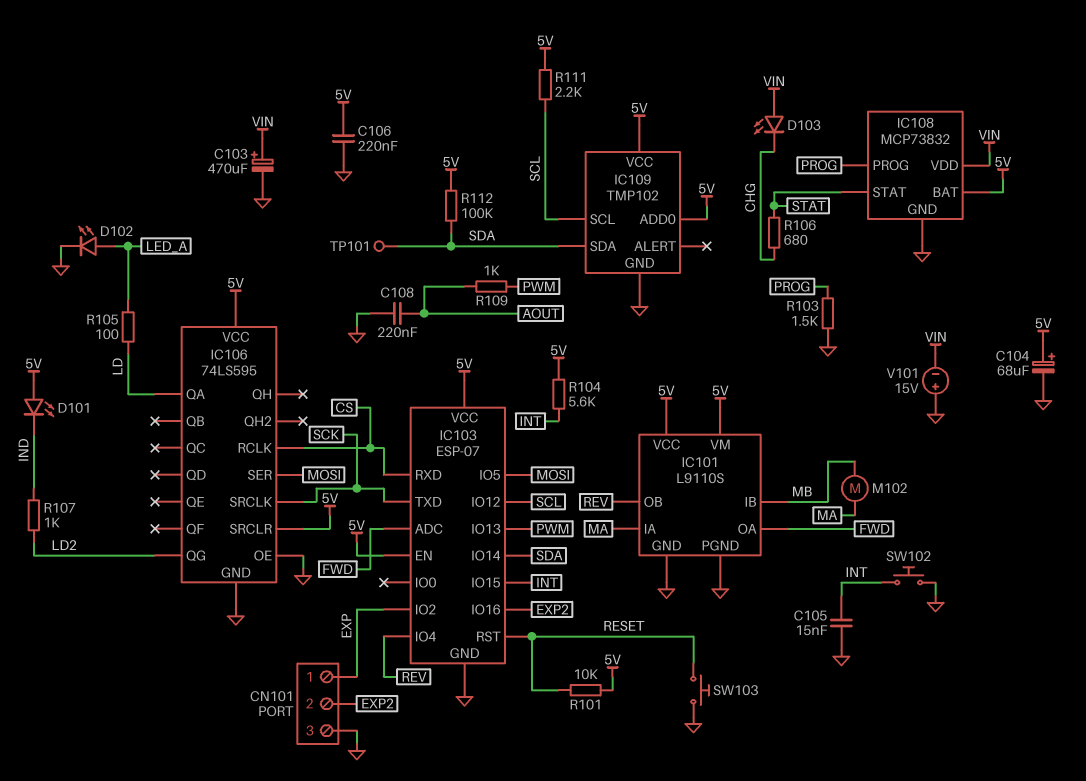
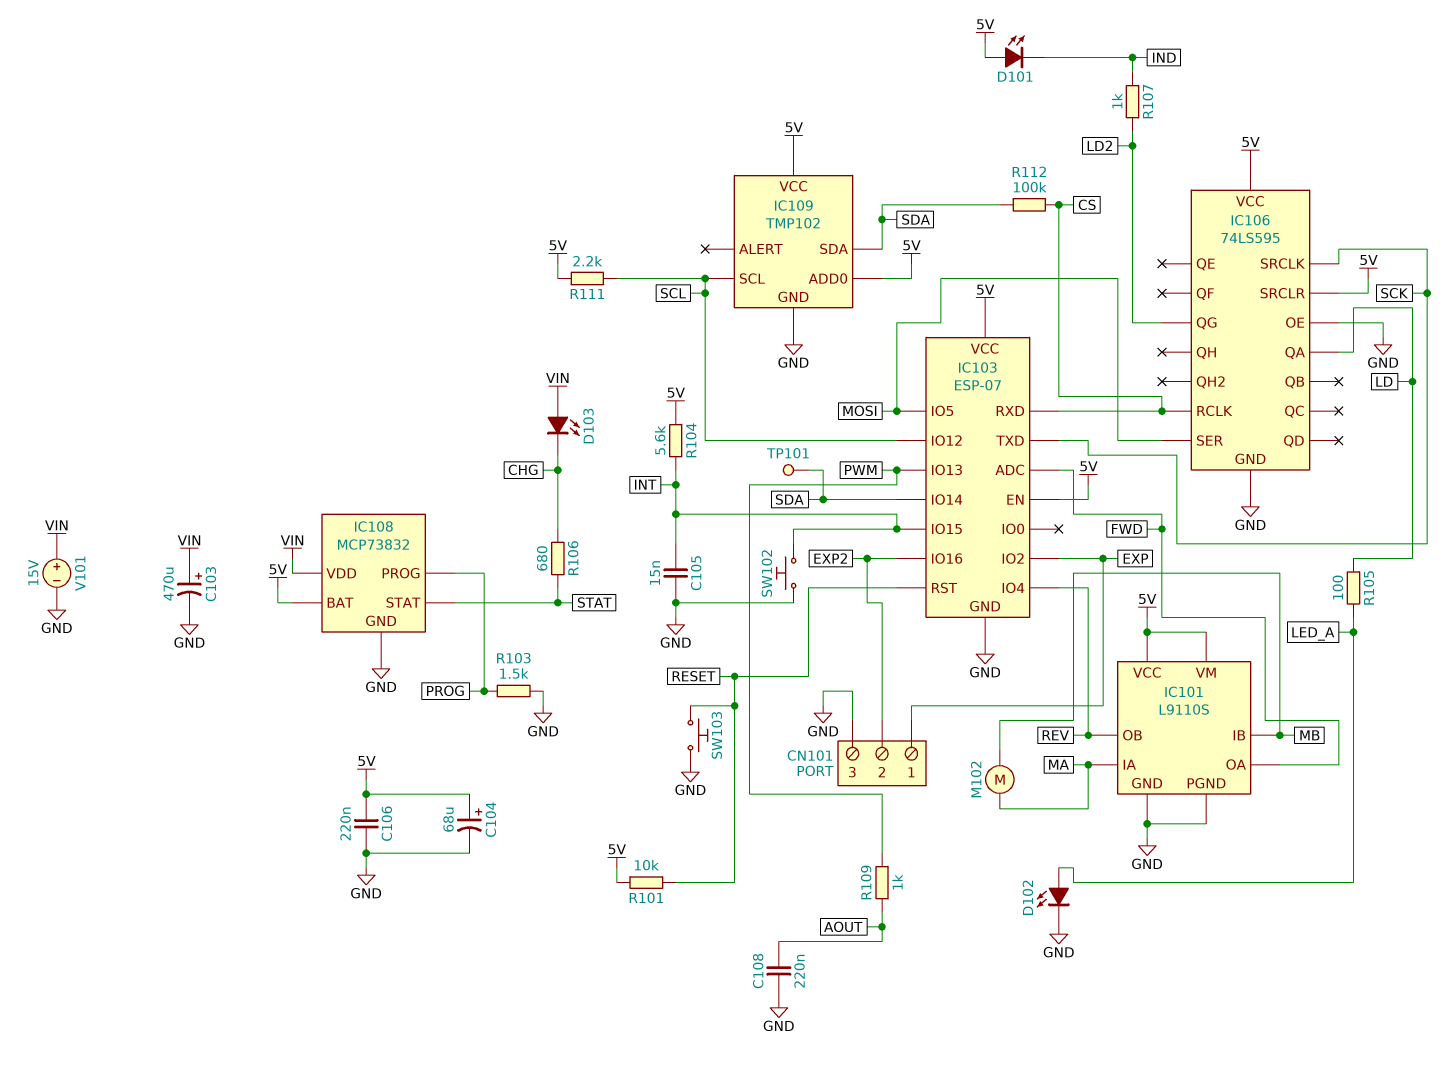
R112: 100k (5V, SDA) -> 100k (CS, SDA)
V101: 15V (plus GND, minus VIN) -> 15V (plus VIN, minus GND)

